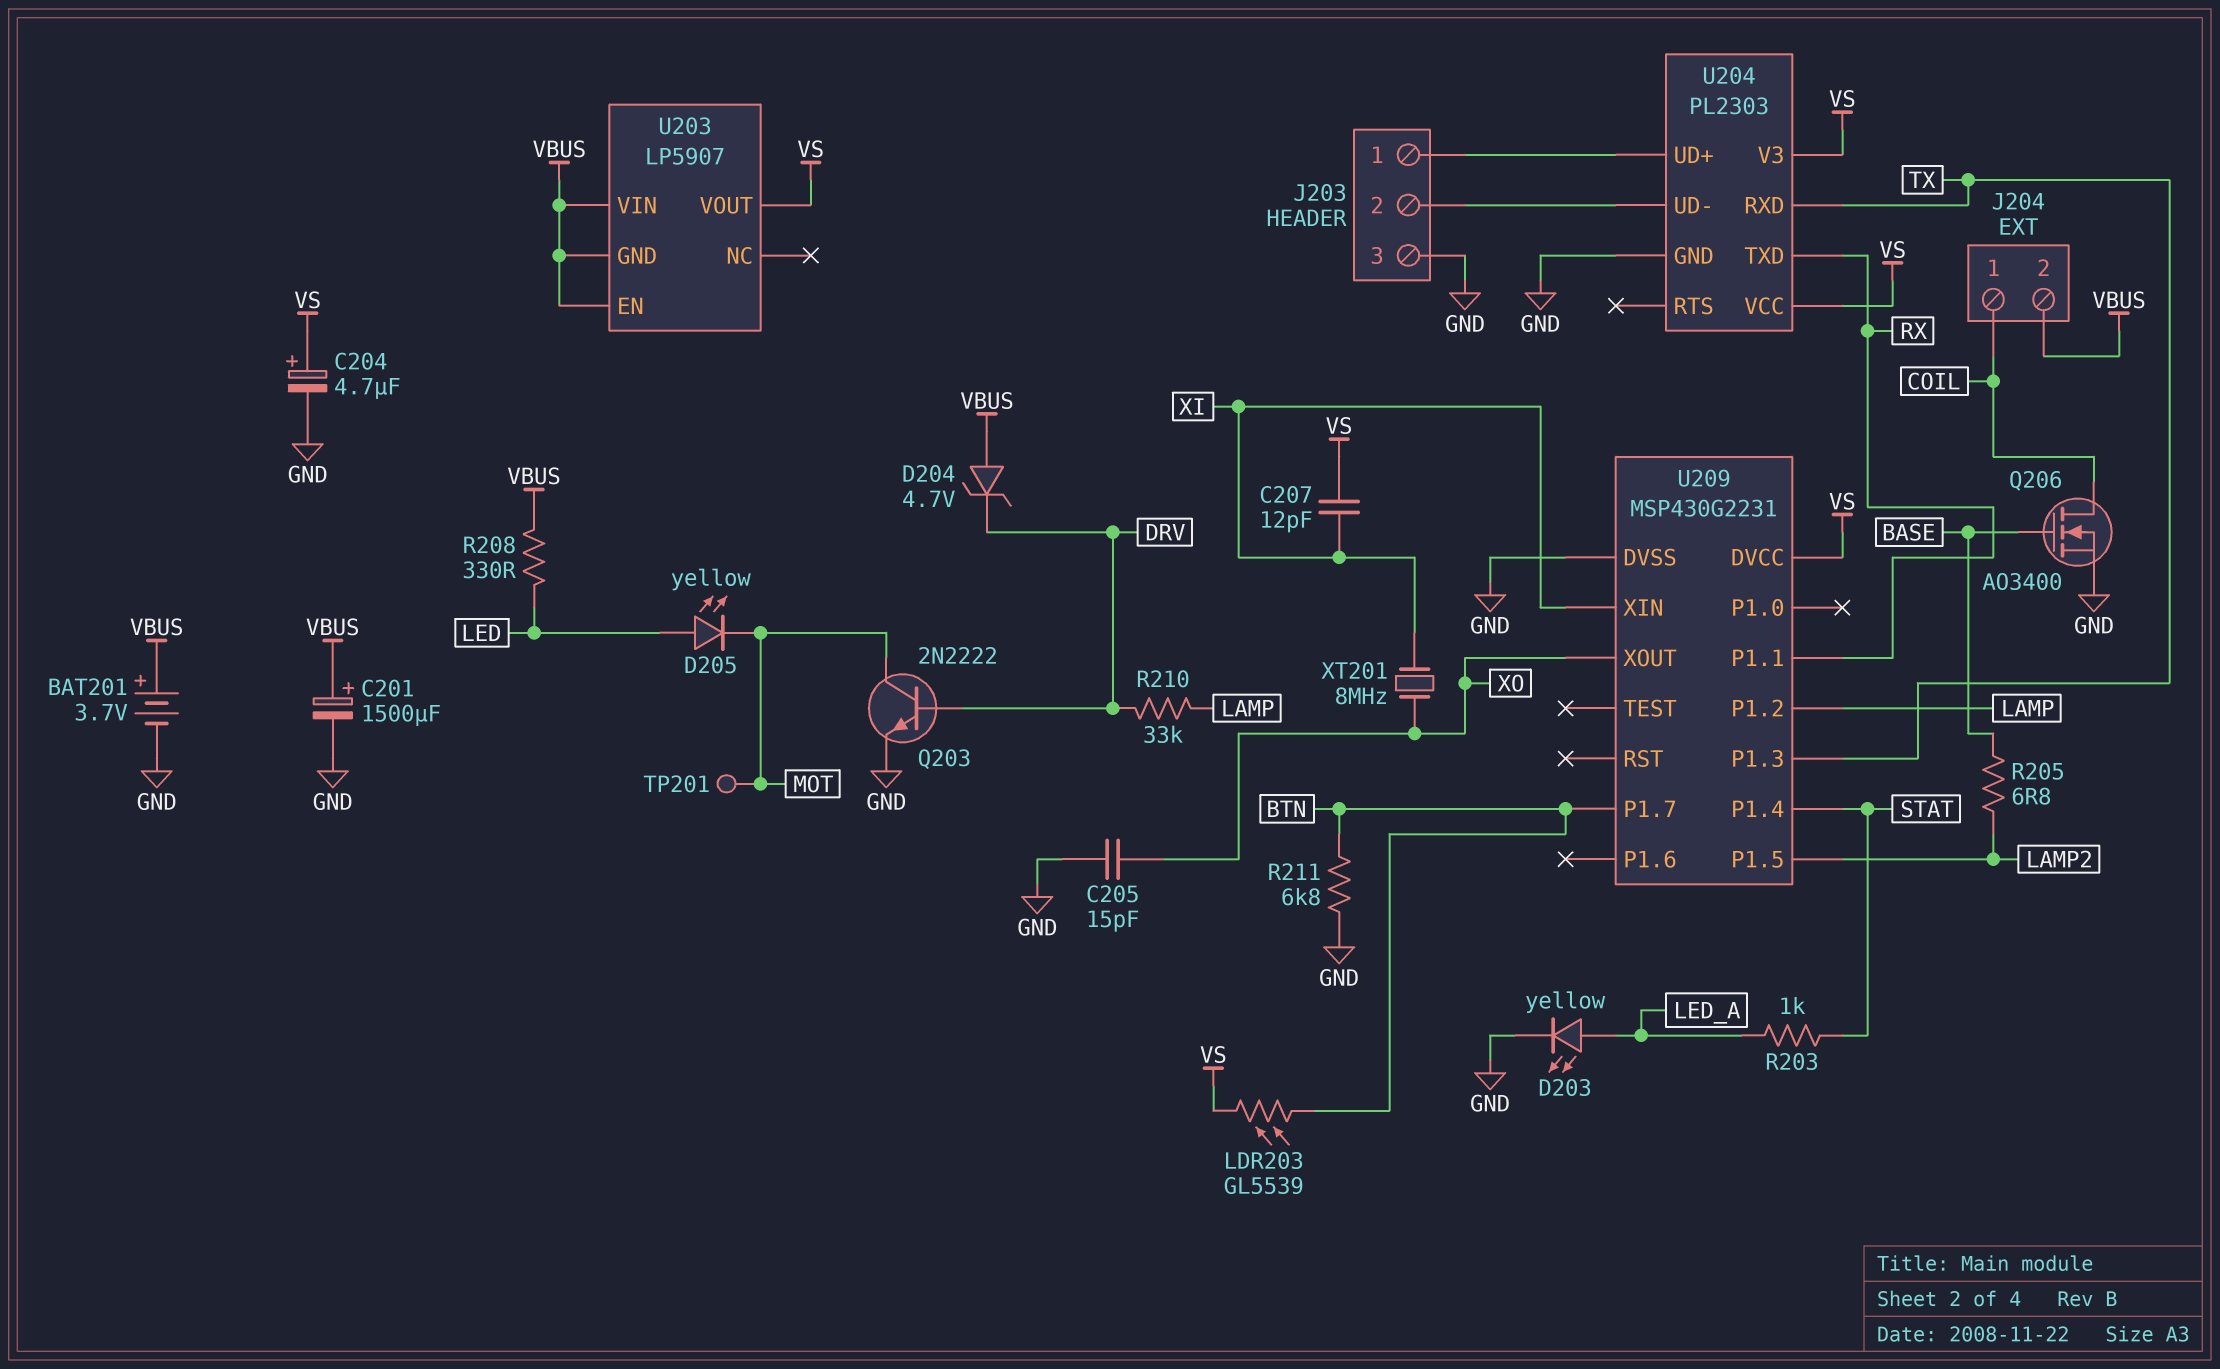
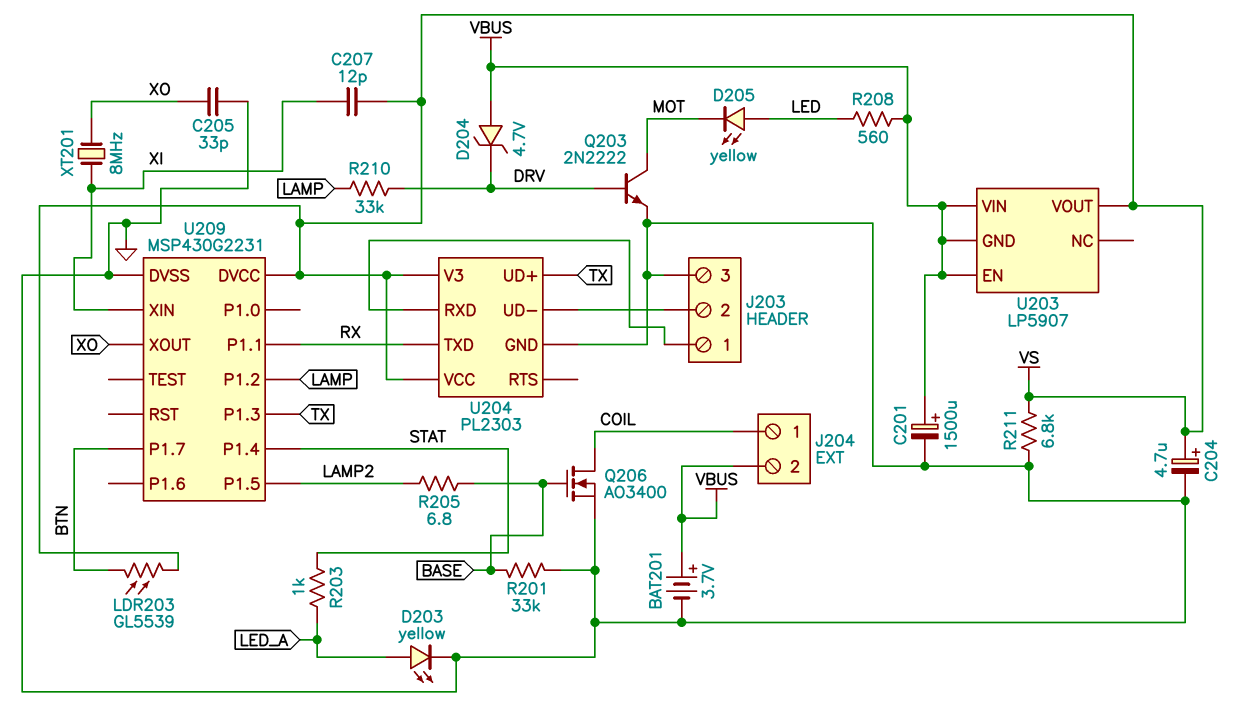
C205: 15pF (GND, XO) -> 33pF (GND, XO)
R201: none -> 33k (BASE, GND)
R208: 330 (LED, VBUS) -> 560 (LED, VBUS)
R211: 6.8k (BTN, GND) -> 6.8k (GND, VS)
TP201: test point (MOT) -> none
U204 pin RXD: TX -> J203/1
U204 pin UD+: J203/1 -> TX

